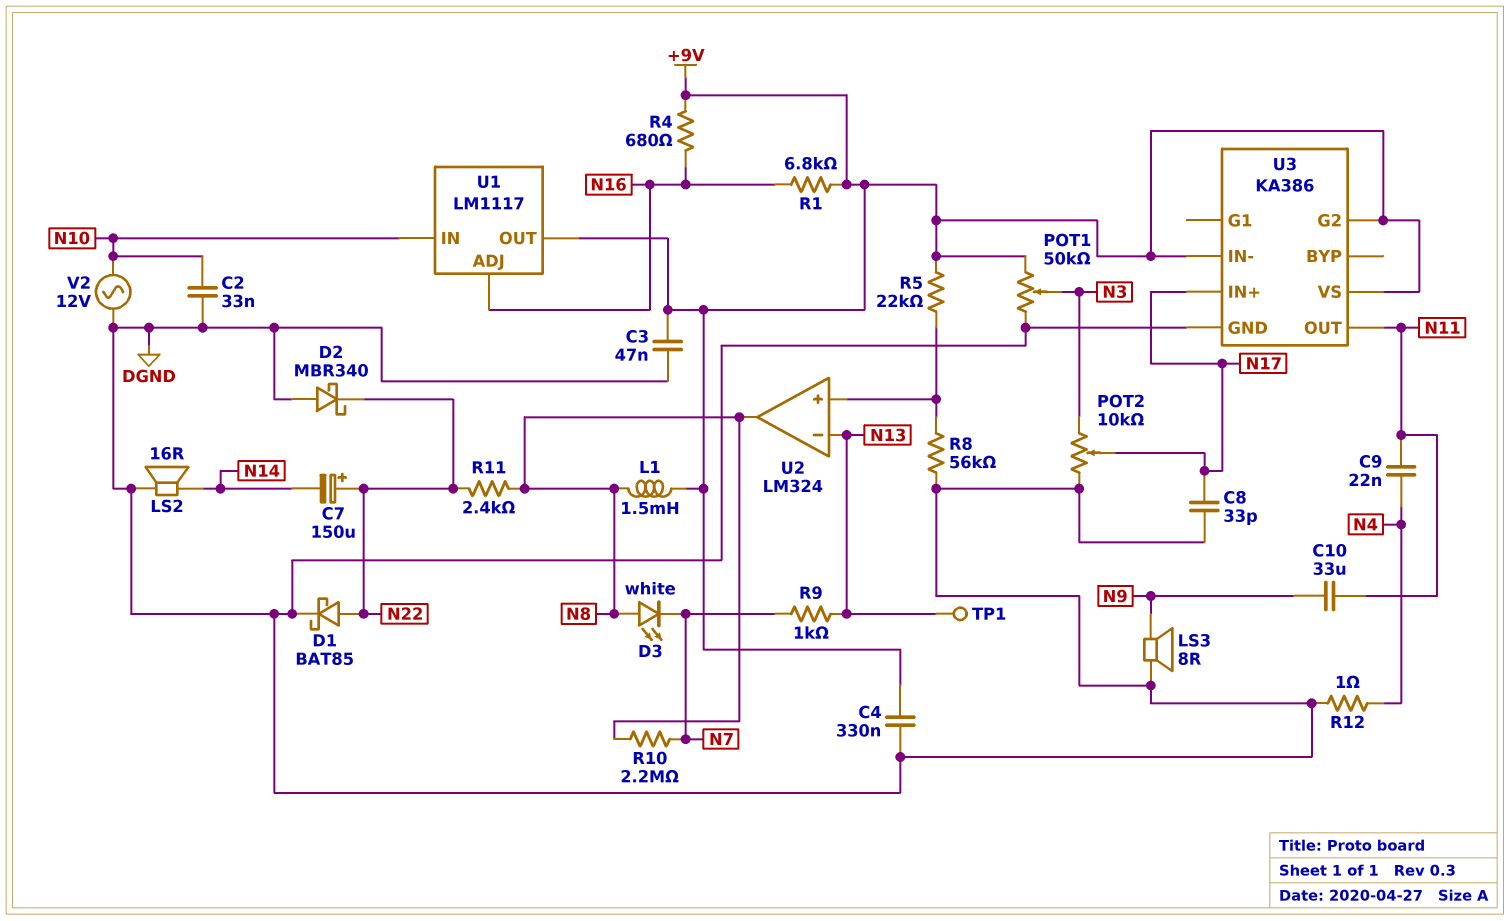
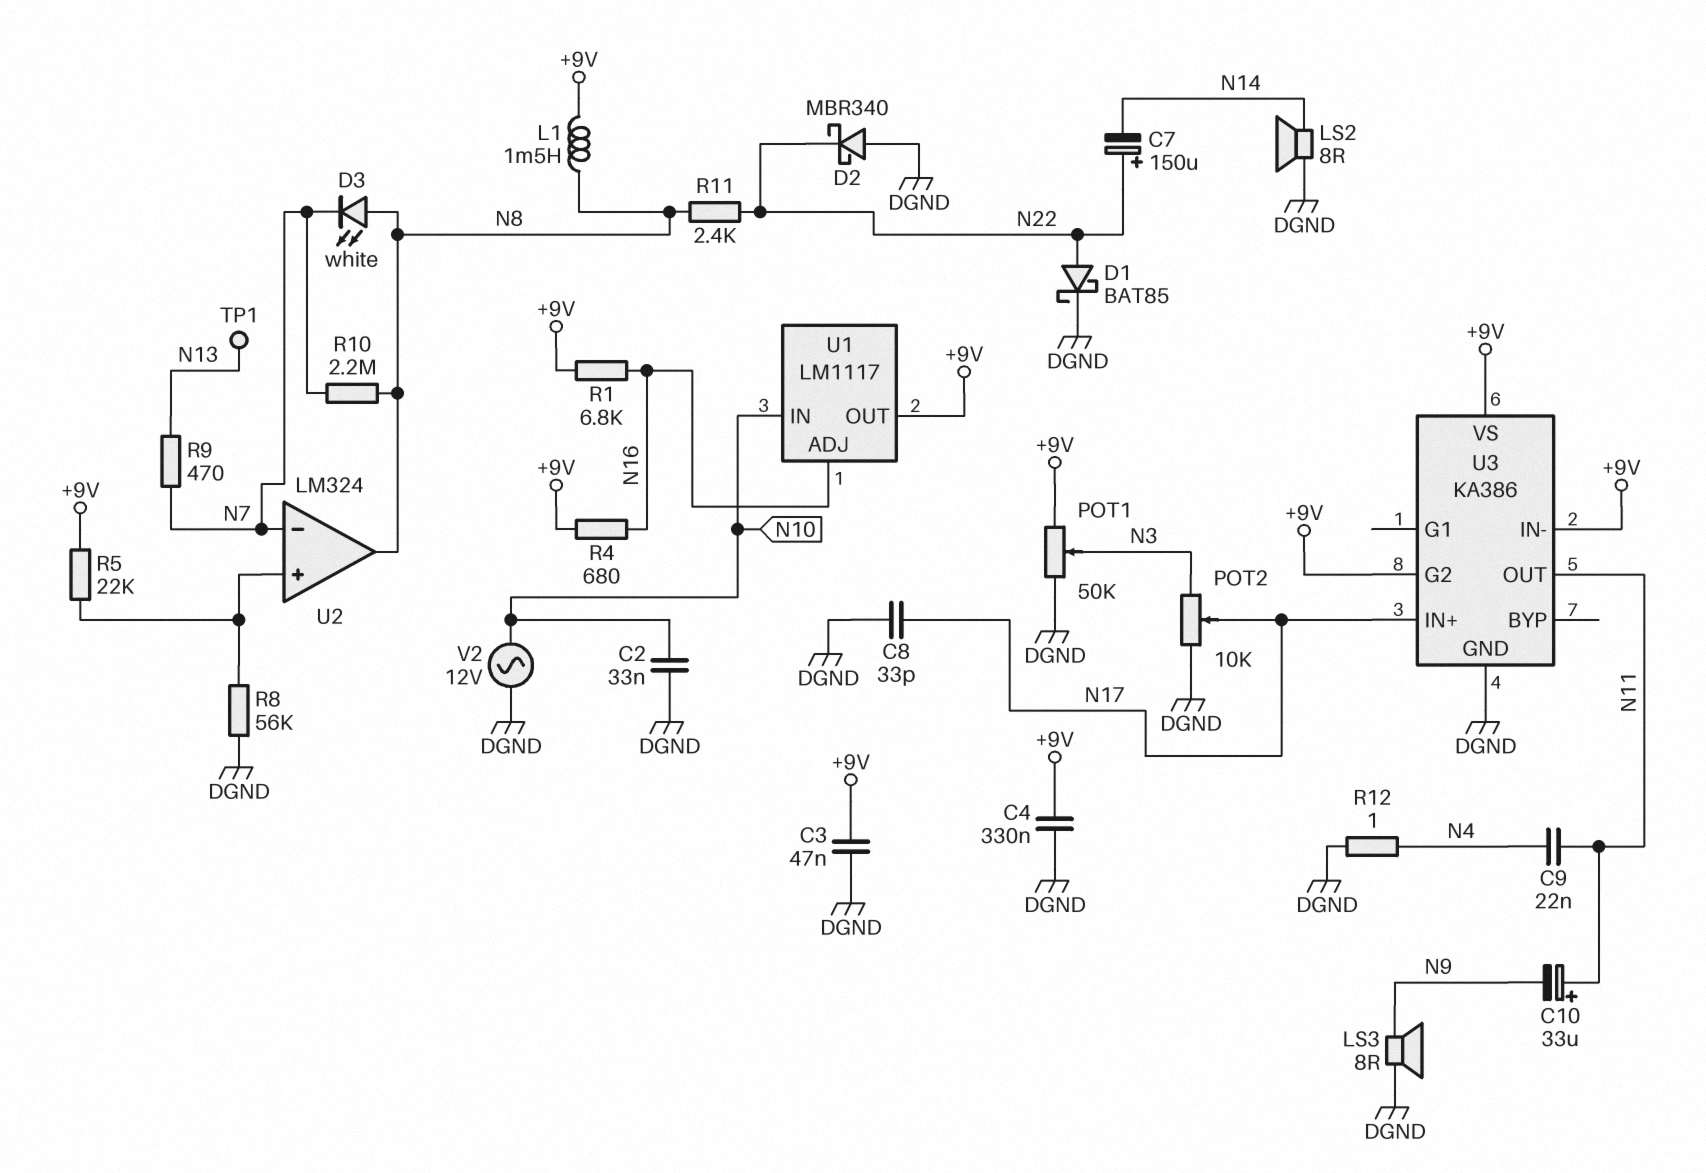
C10: 33uF (N9, N11) -> 33uF (plus N11, minus N9)
LS2: speaker 16R (DGND, N14) -> speaker 8R (DGND, N14)
R9: 1k (N7, N13) -> 470 (N7, N13)
U2 pin in-: N13 -> N7

